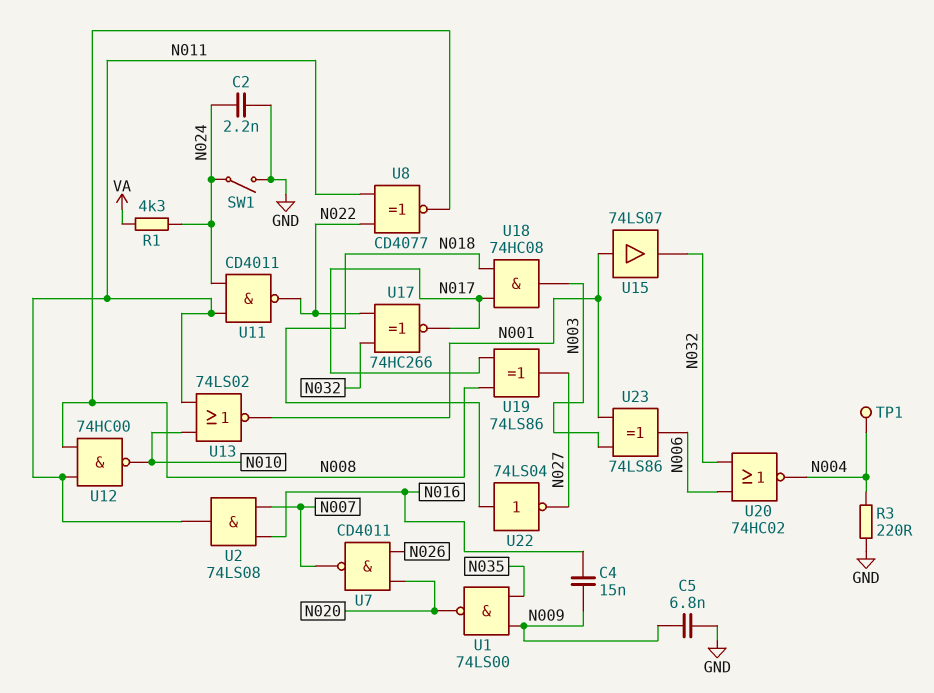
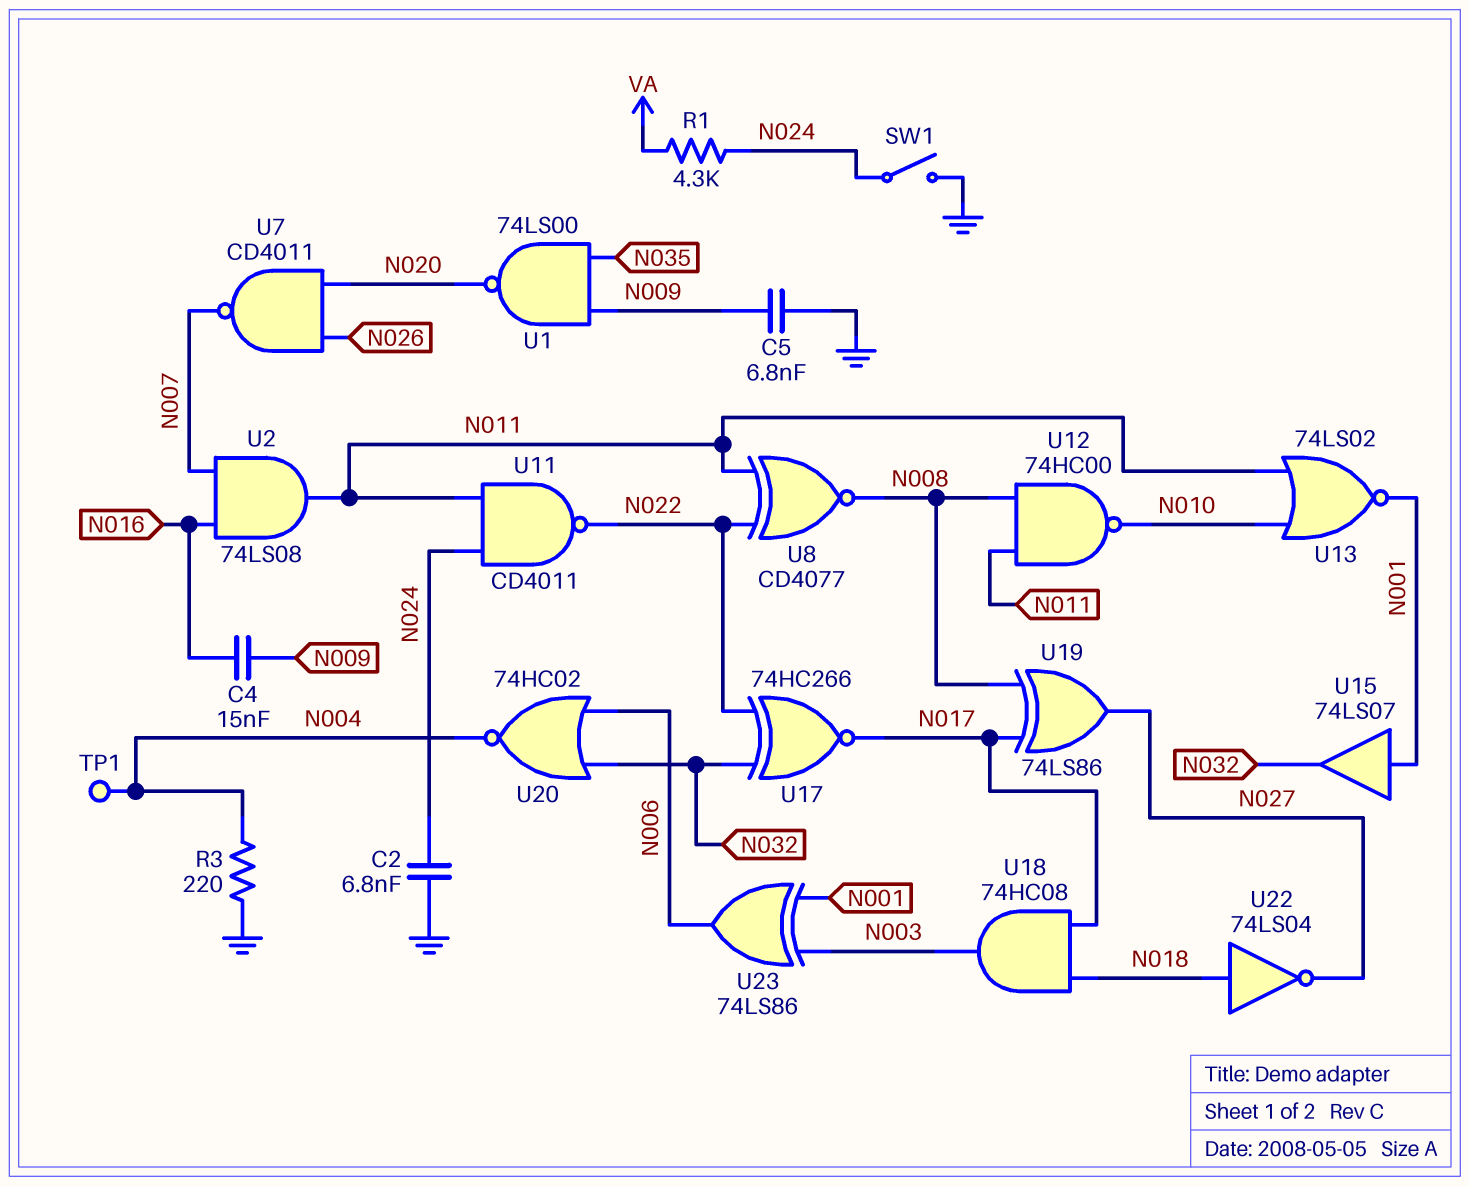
C2: 2.2nF (GND, N024) -> 6.8nF (GND, N024)

